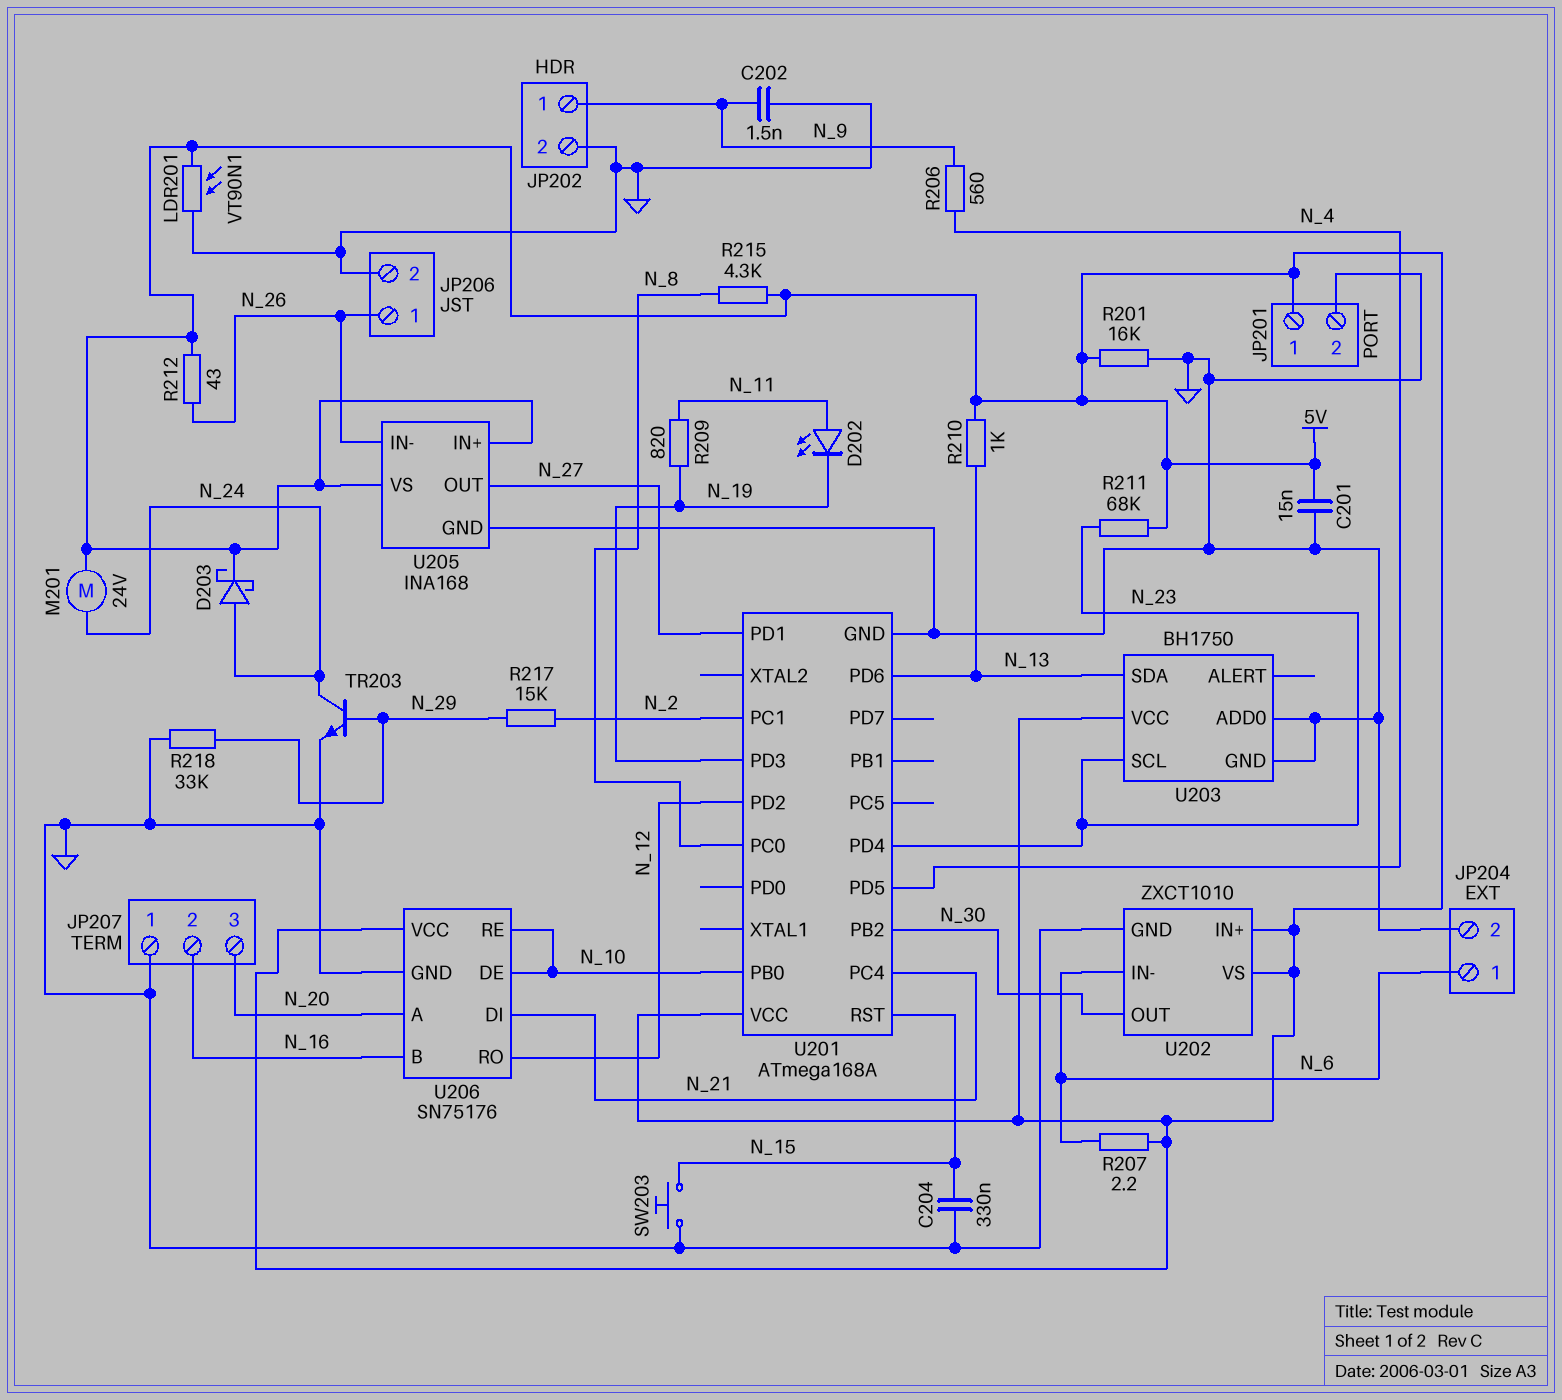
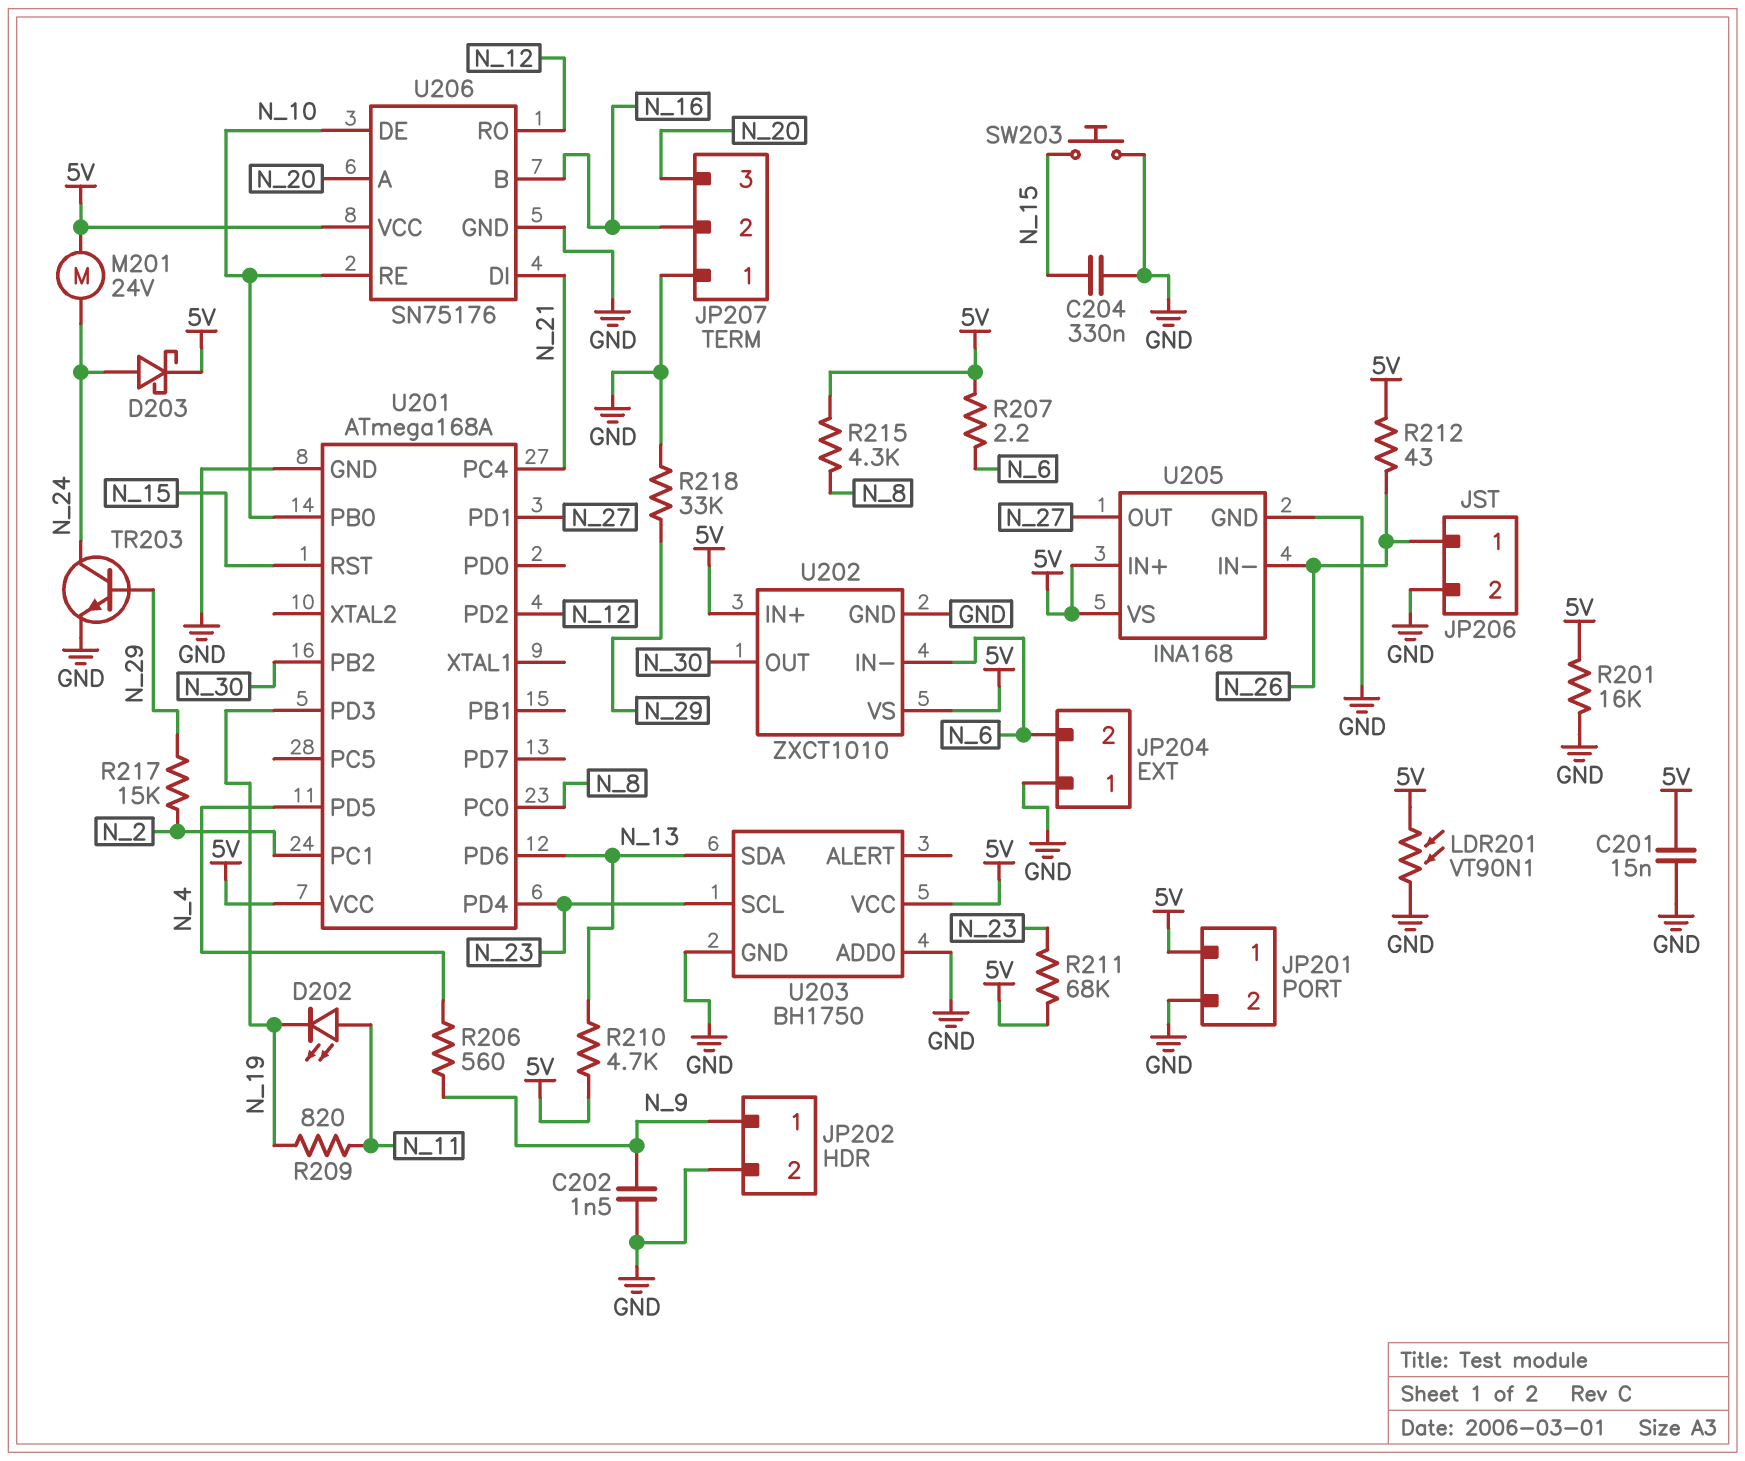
JP204 pin 1: N_6 -> GND
JP204 pin 2: GND -> N_6
R210: 1k (5V, N_13) -> 4.7k (5V, N_13)

